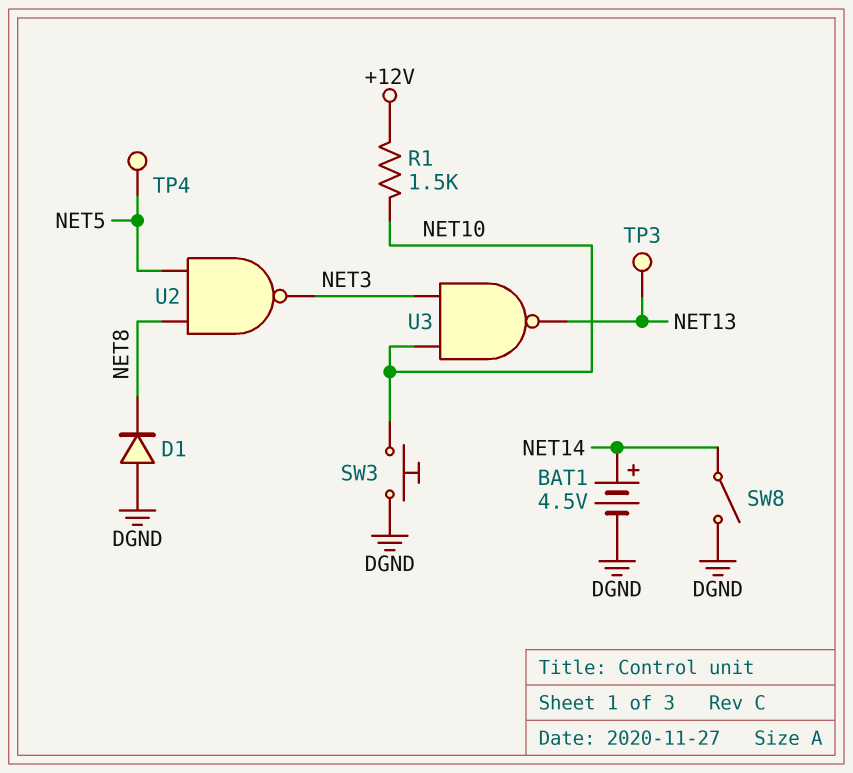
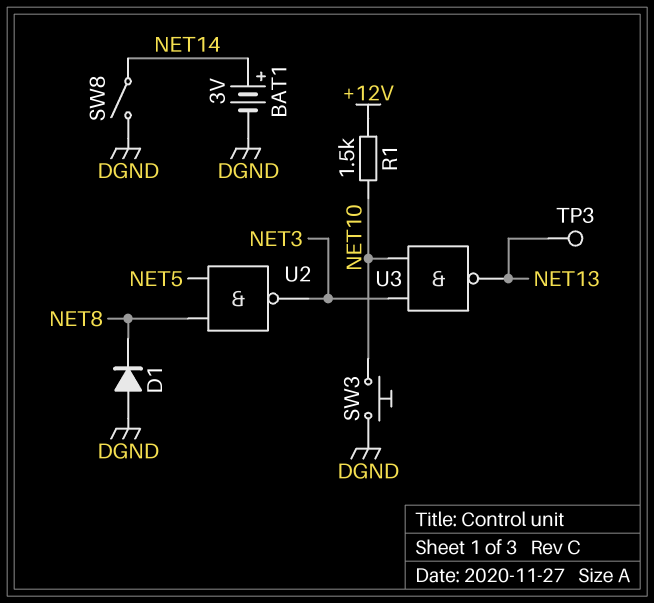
BAT1: 4.5V (plus NET14, minus DGND) -> 3V (plus NET14, minus DGND)
TP4: test point (NET5) -> none

